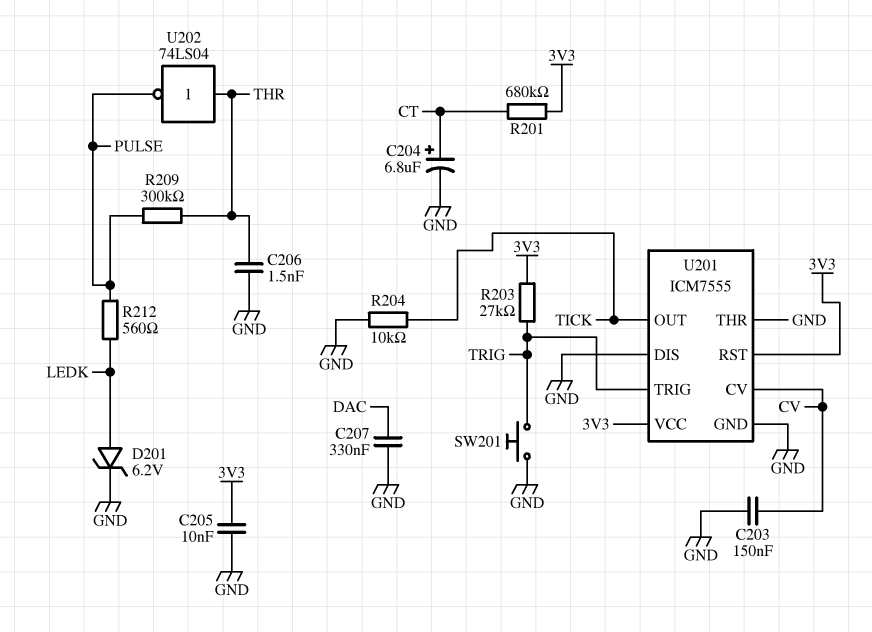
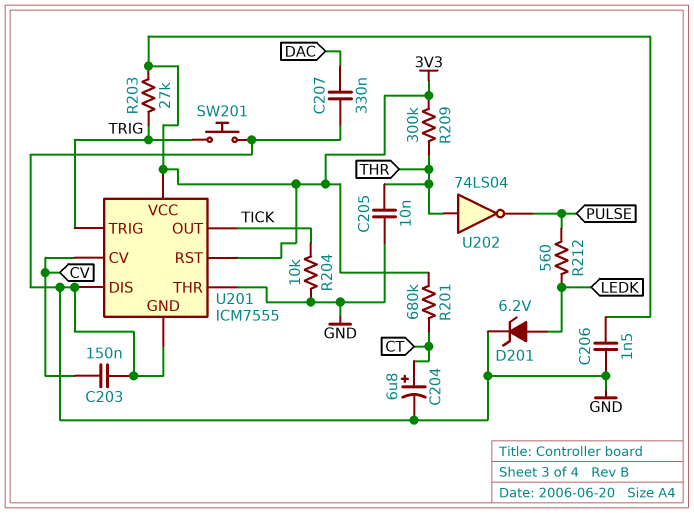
C205: 10nF (3V3, GND) -> 10nF (GND, THR)
C206: 1.5nF (GND, THR) -> 1.5nF (3V3, GND)
R209: 300k (PULSE, THR) -> 300k (3V3, THR)

